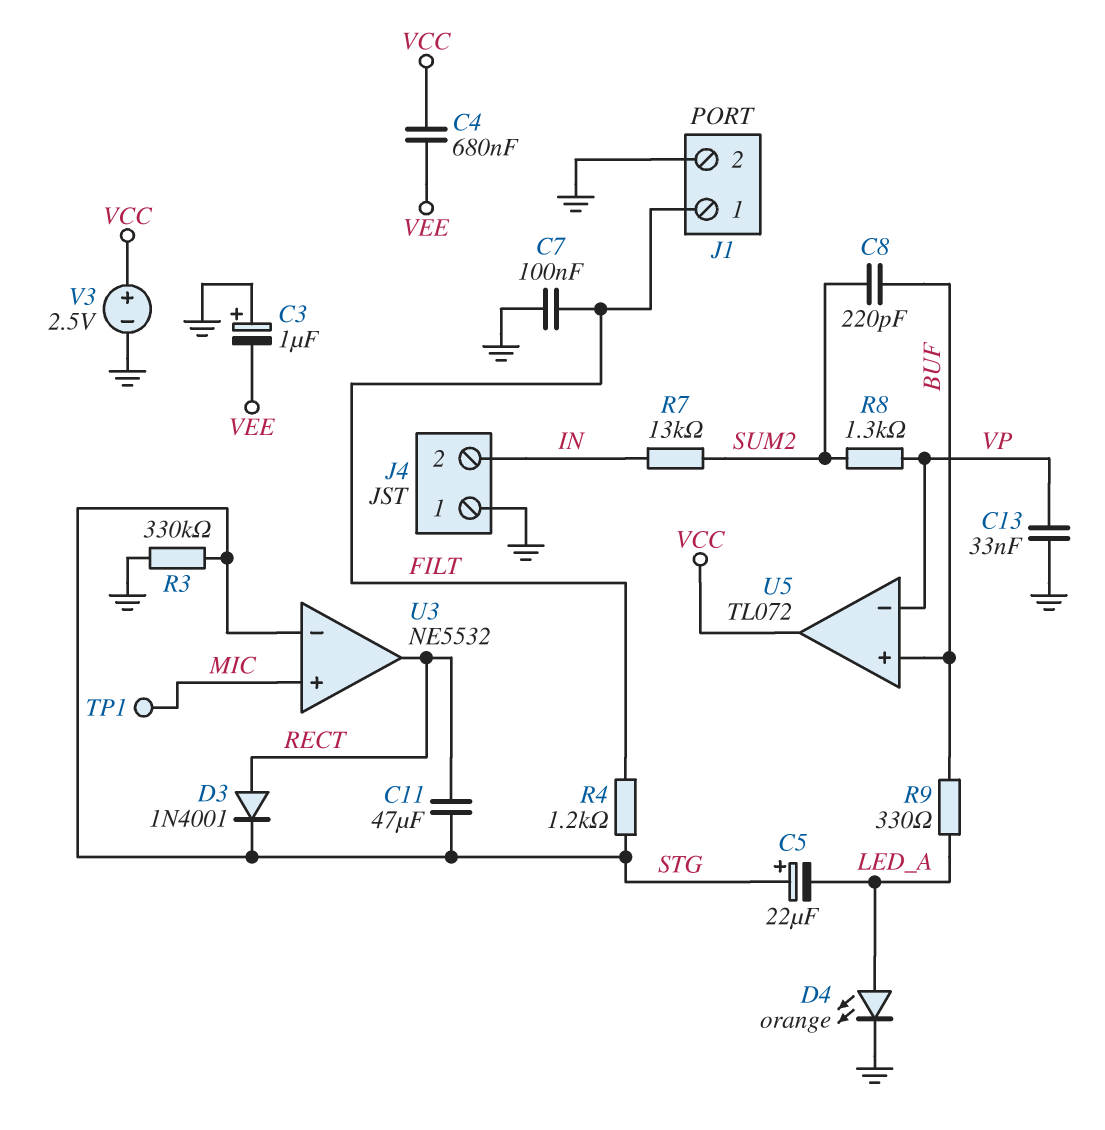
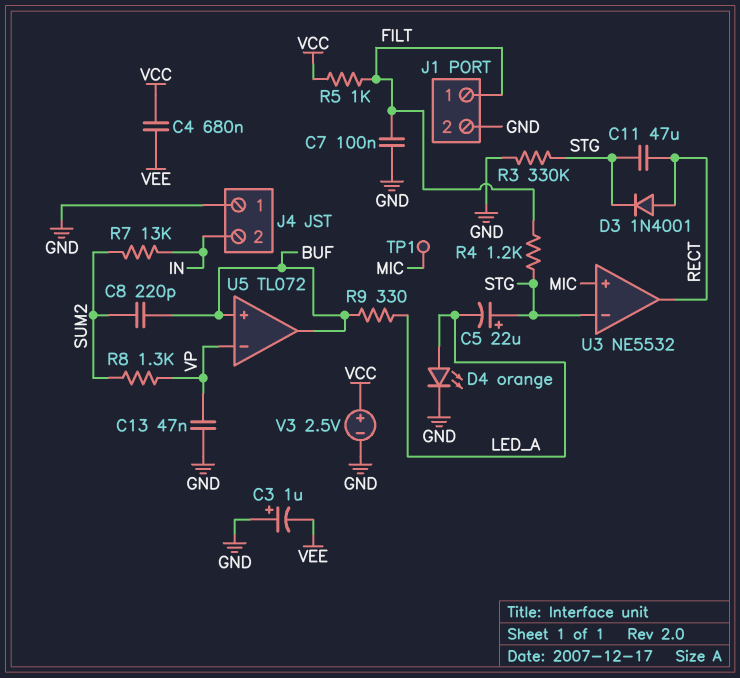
C13: 33nF (GND, VP) -> 47nF (GND, VP)
R5: none -> 1k (FILT, VCC)
U5 pin out: VCC -> BUF

